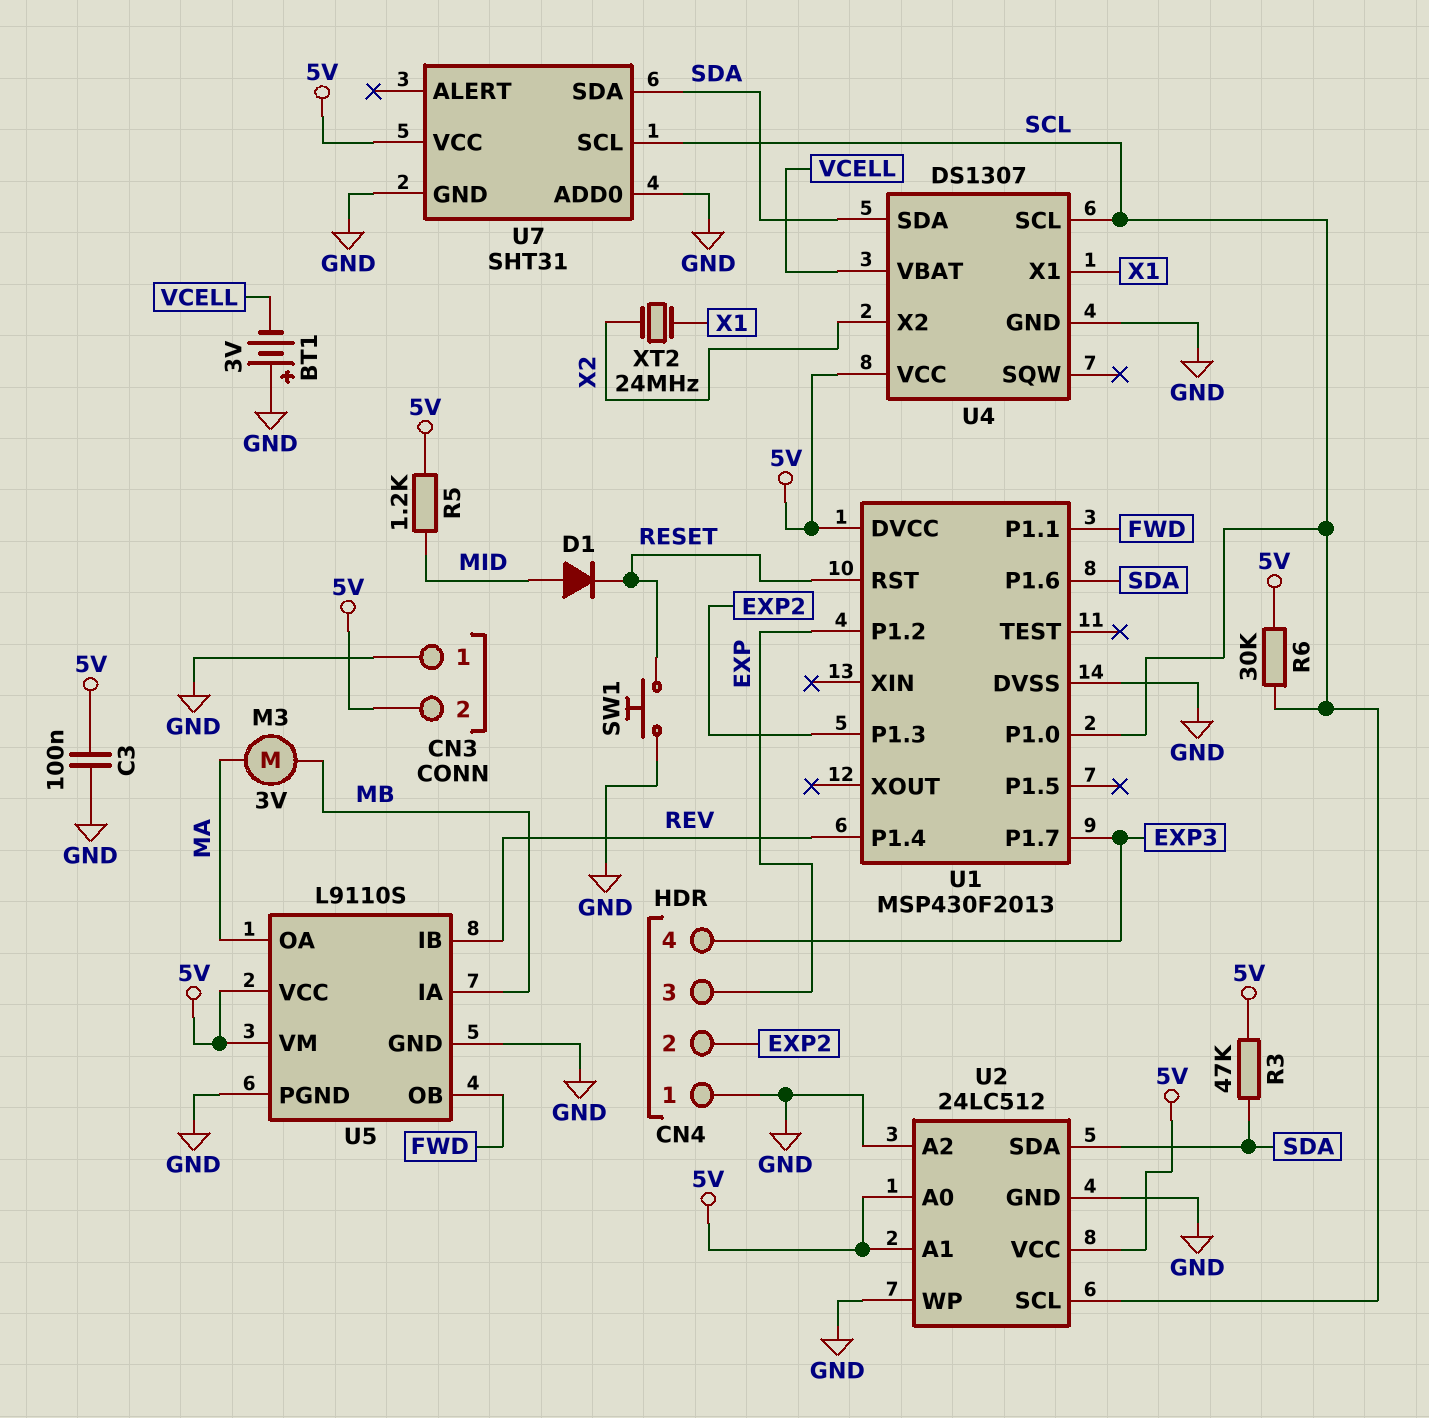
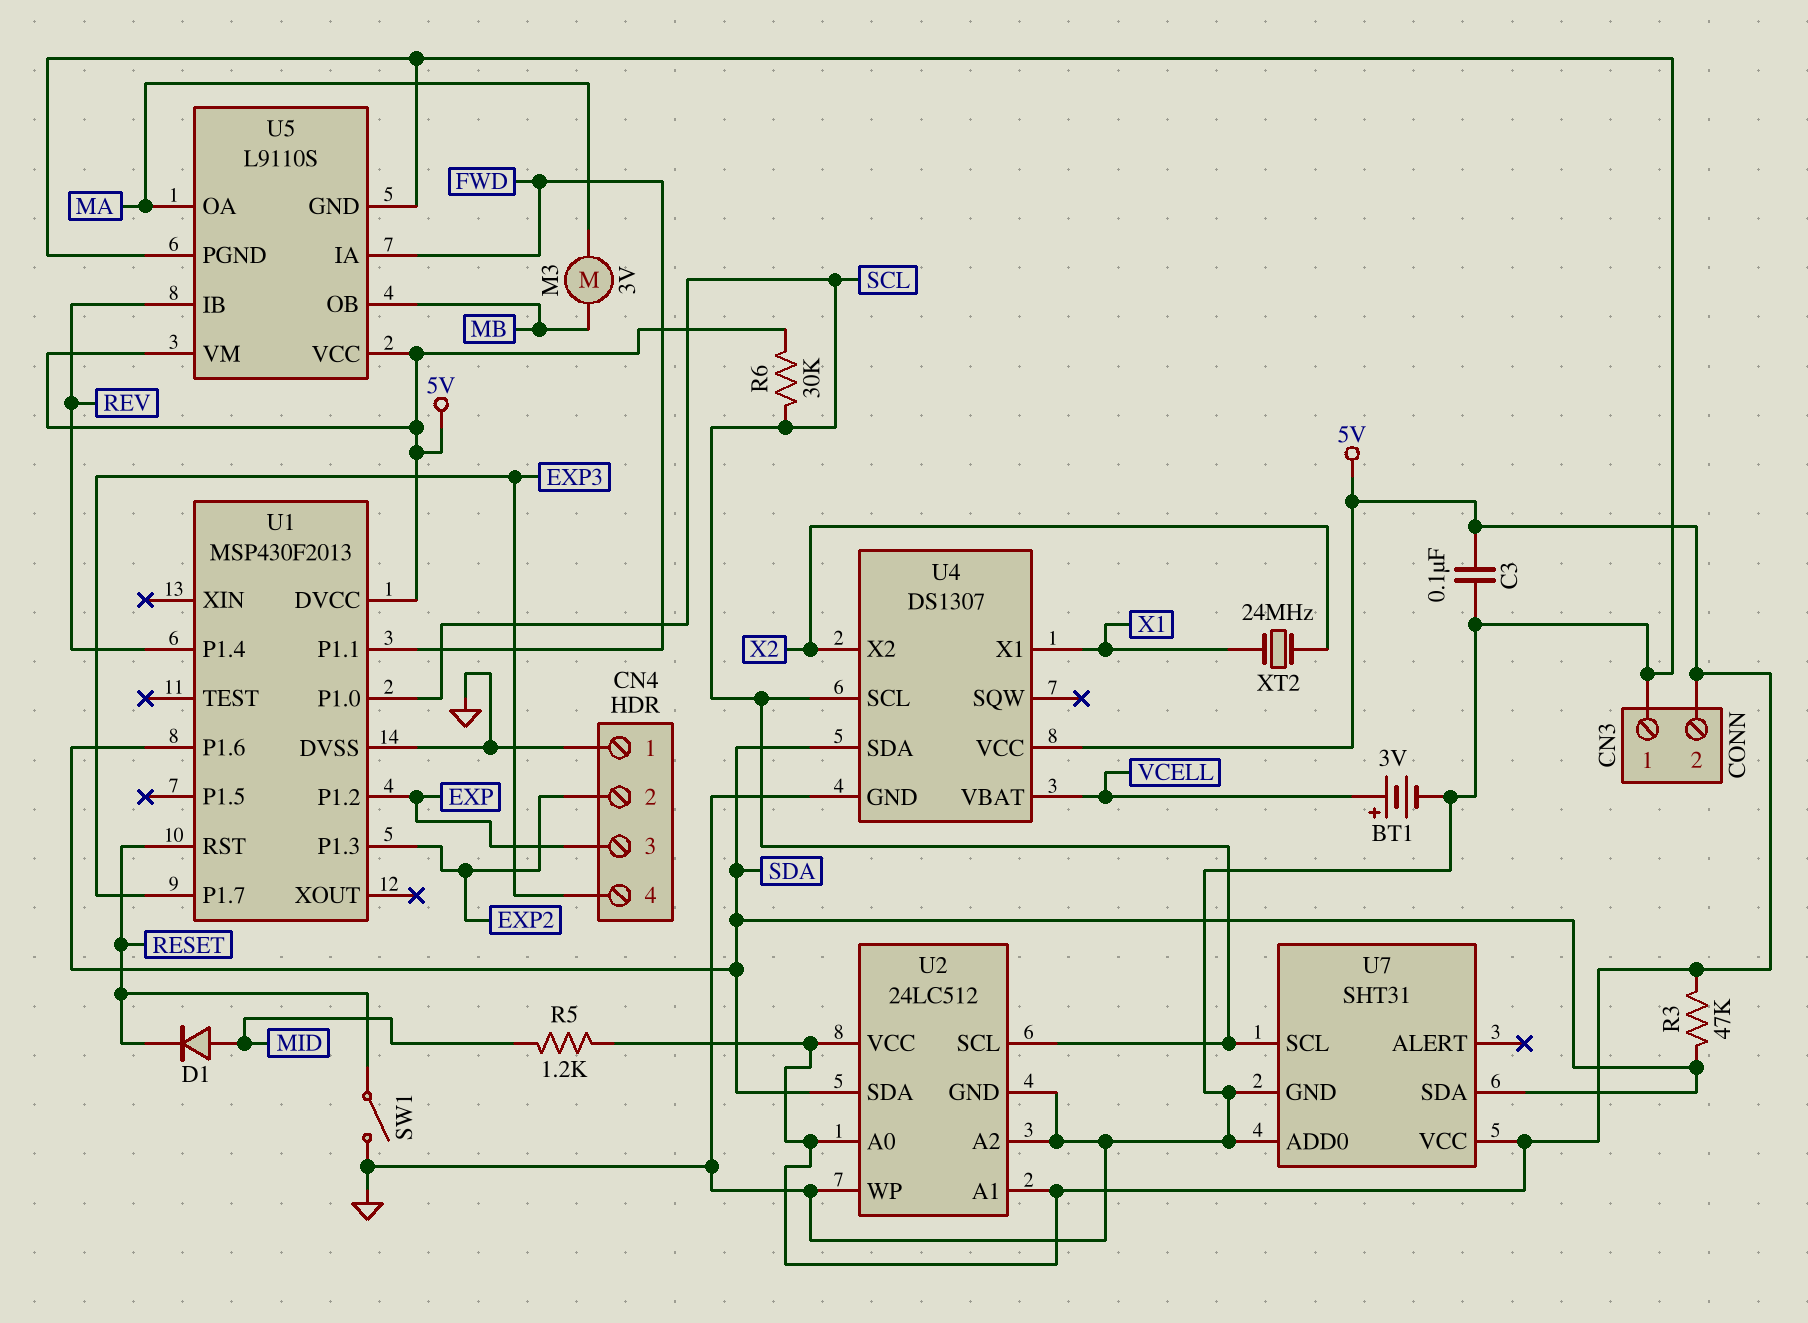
BT1: 3V (plus GND, minus VCELL) -> 3V (plus VCELL, minus GND)
SW1: button (GND, RESET) -> switch (GND, RESET)
U5 pin IA: MB -> FWD
U5 pin OB: FWD -> MB

